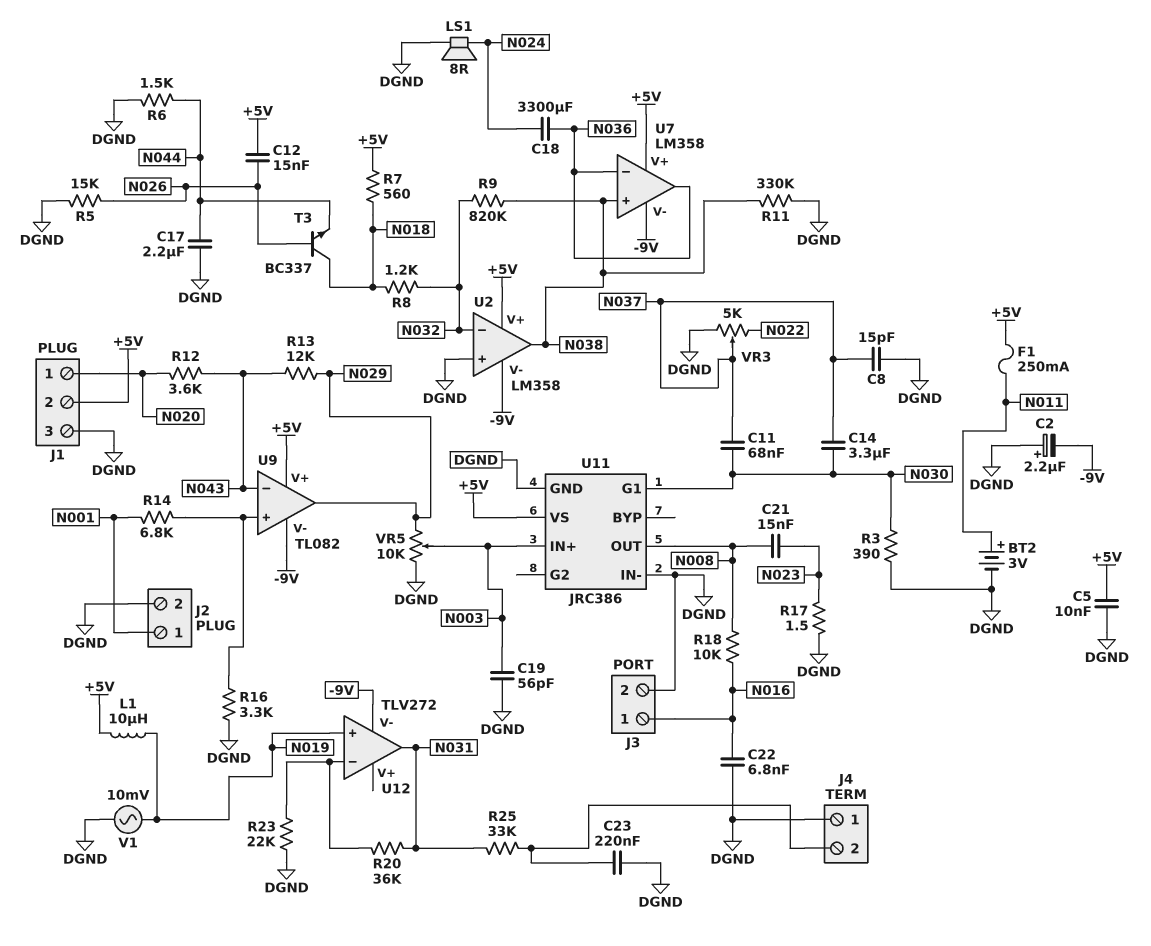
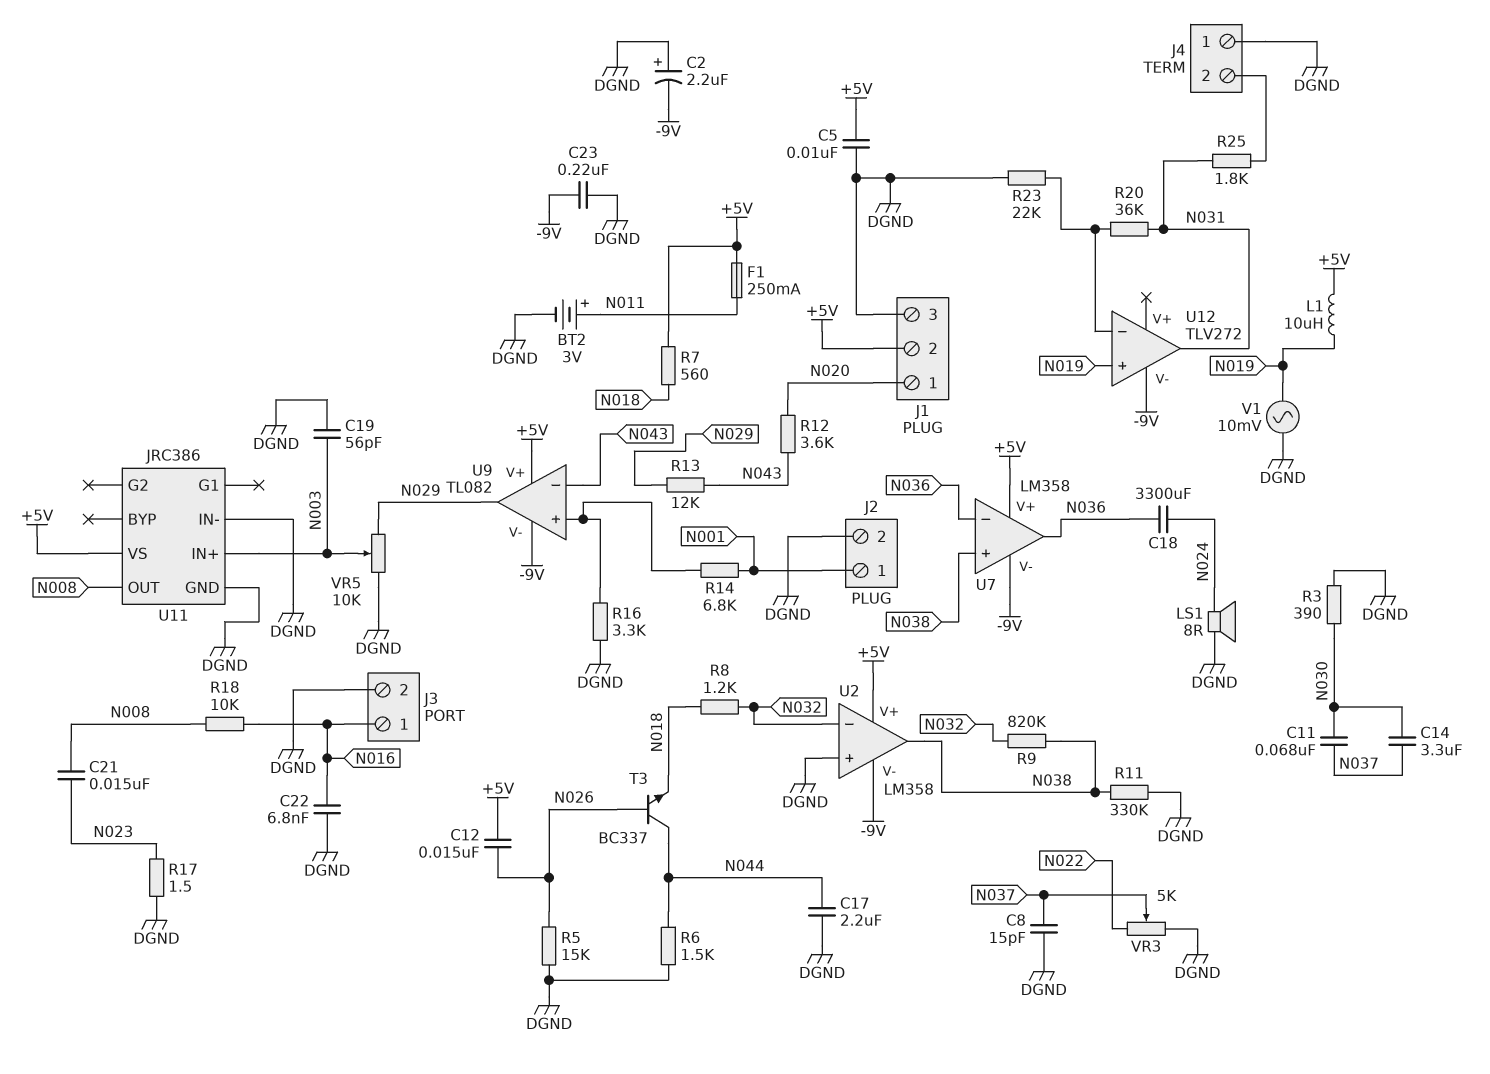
C23: 220nF (DGND, J4/2) -> 220nF (-9V, DGND)
R25: 33k (J4/2, N031) -> 1.8k (J4/2, N031)
T3: NPN BC337 (B N026, C N018, E N044) -> NPN BC337 (B N026, C N044, E N018)
U11 pin G1: N030 -> none

